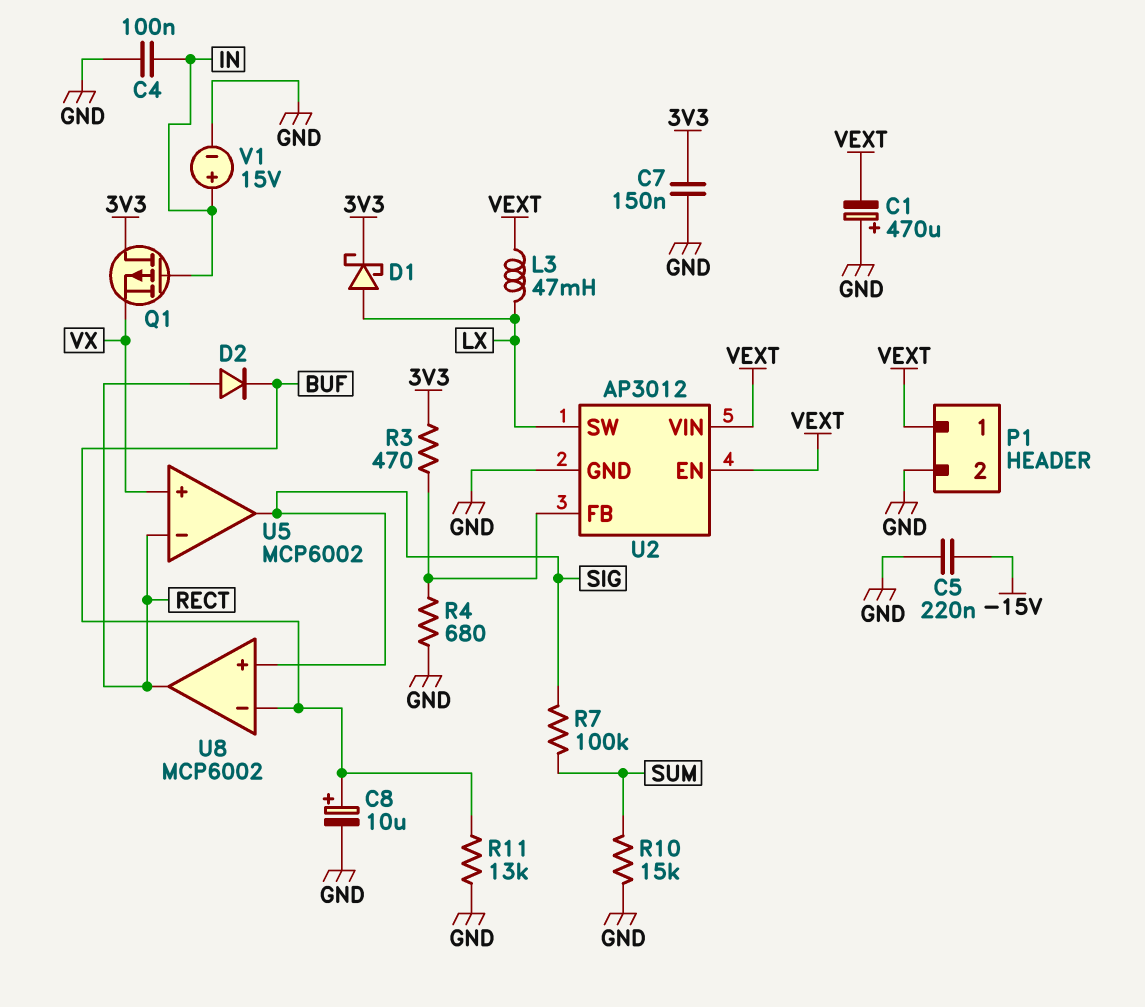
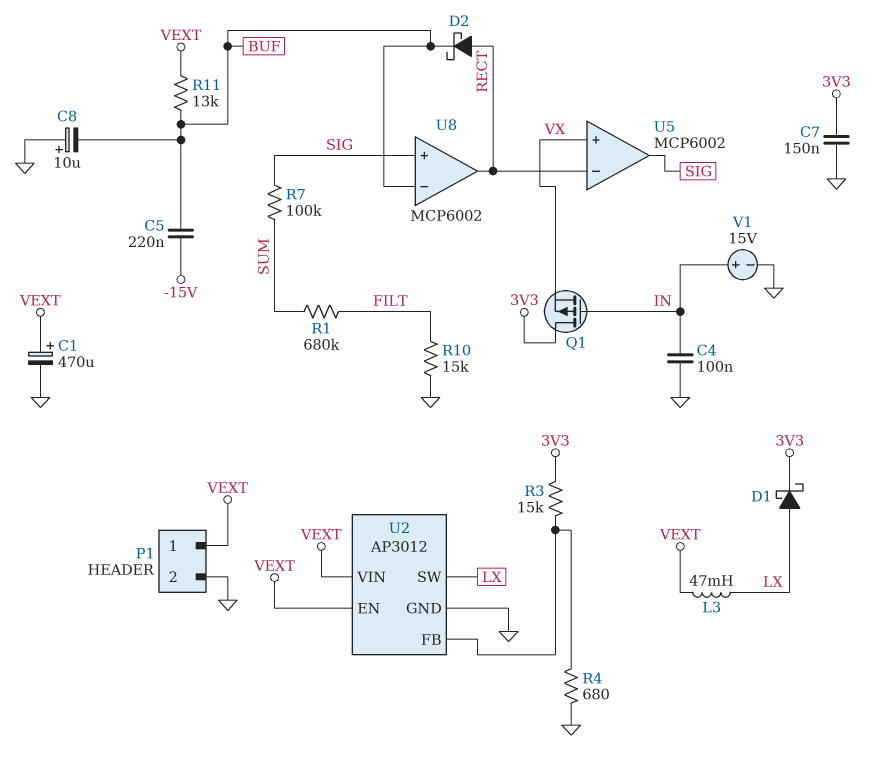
C1: 470uF (plus GND, minus VEXT) -> 470uF (plus VEXT, minus GND)
C5: 220nF (-15V, GND) -> 220nF (-15V, BUF)
C8: 10uF (plus BUF, minus GND) -> 10uF (plus GND, minus BUF)
D2: diode (A RECT, K BUF) -> schottky (A RECT, K BUF)
R1: none -> 680k (FILT, SUM)
R3: 470 (3V3, U2/FB) -> 15k (3V3, U2/FB)
R10: 15k (GND, SUM) -> 15k (FILT, GND)
R11: 13k (BUF, GND) -> 13k (BUF, VEXT)

